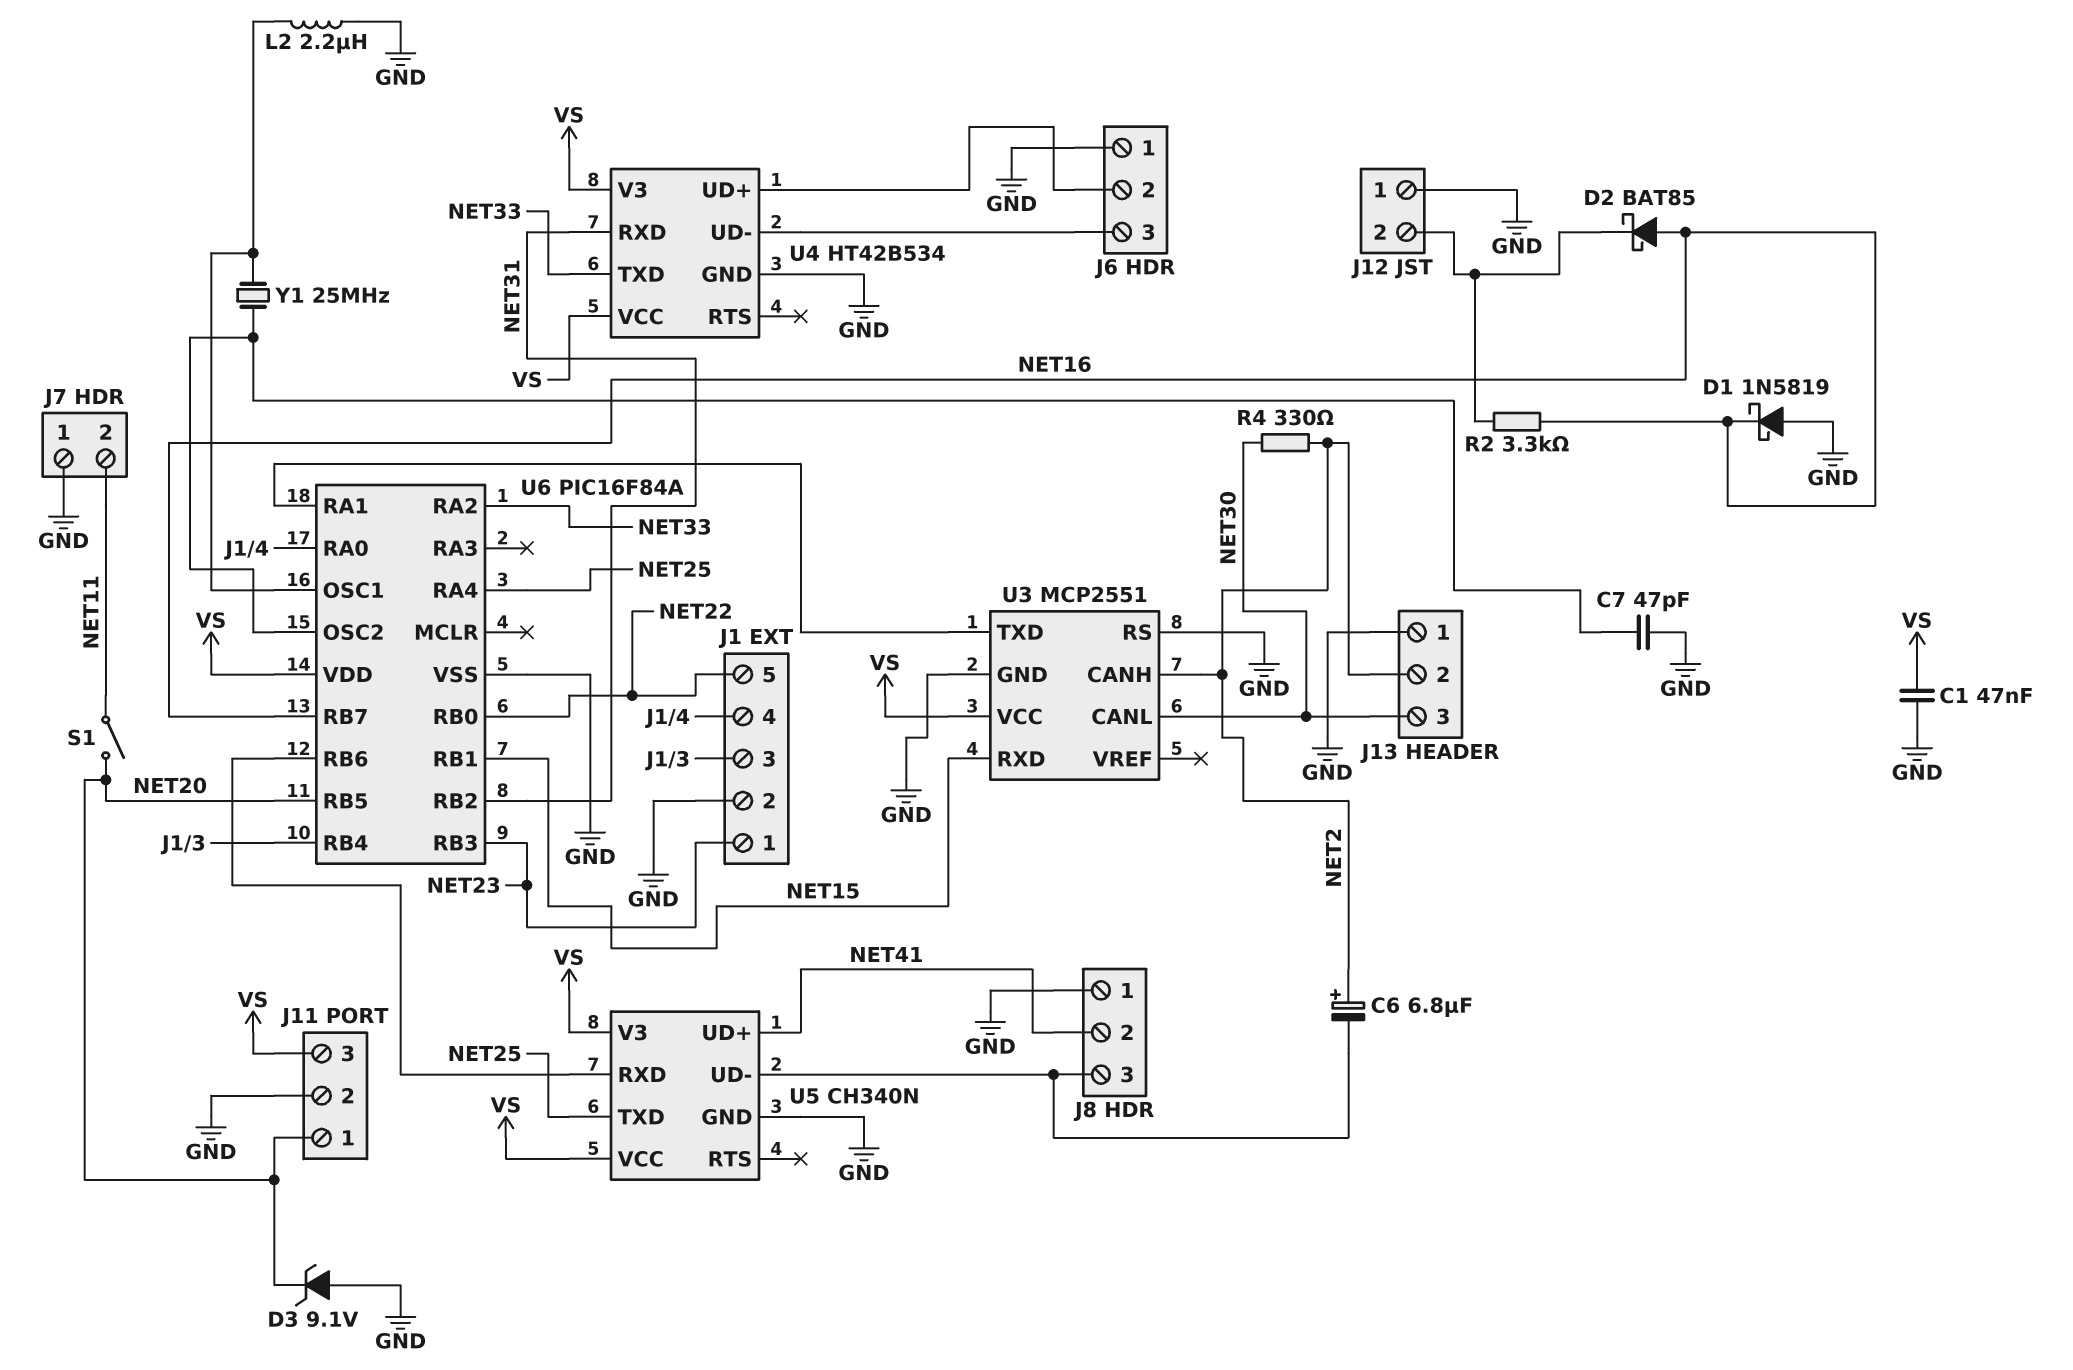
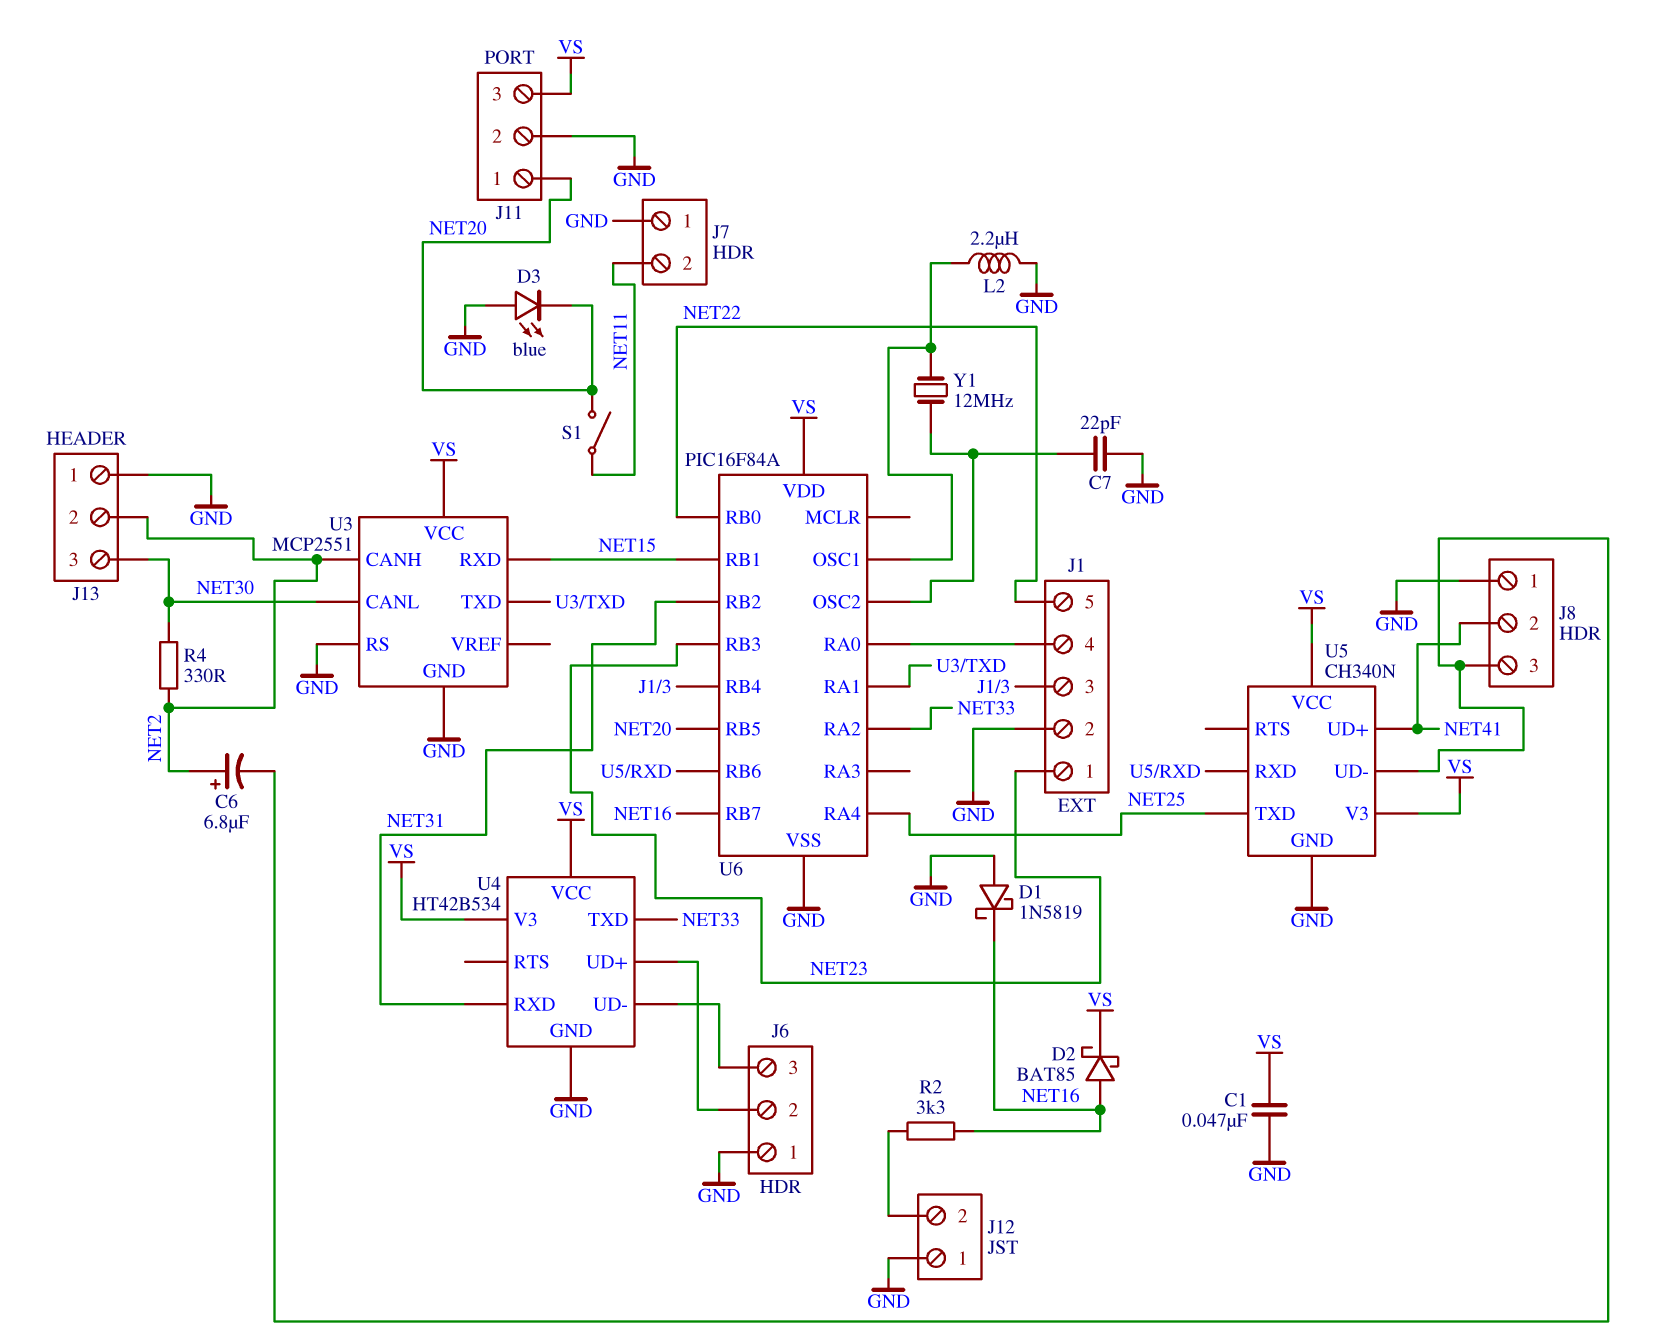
C7: 47pF (GND, U6/OSC2) -> 22pF (GND, U6/OSC2)
D2: schottky BAT85 (A NET16, K J12/2) -> schottky BAT85 (A NET16, K VS)
D3: zener 9.1V (A GND, K NET20) -> LED blue (A GND, K NET20)
Y1: 25MHz (U6/OSC1, U6/OSC2) -> 12MHz (U6/OSC1, U6/OSC2)

